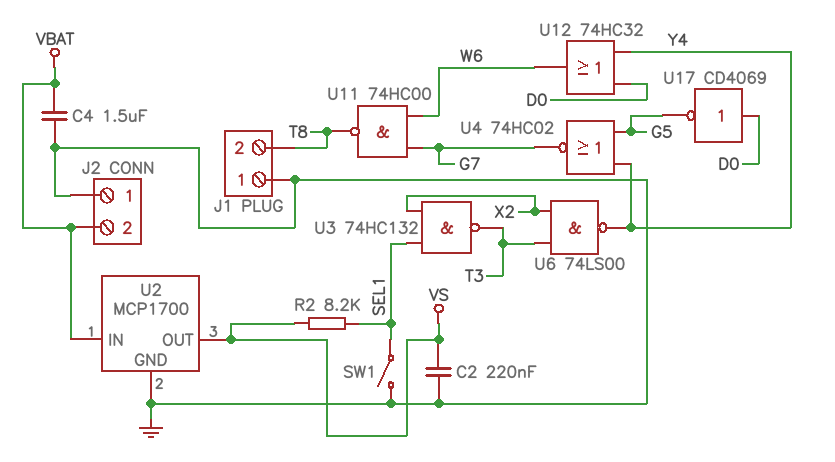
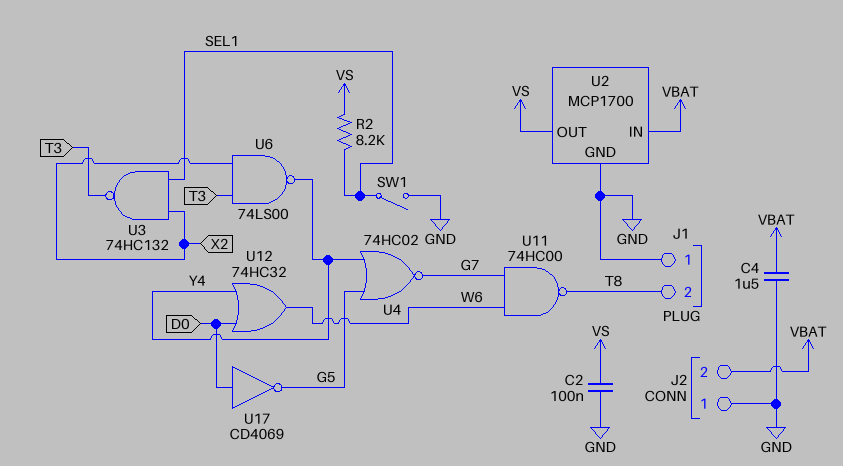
C2: 220nF (GND, VS) -> 100nF (GND, VS)

